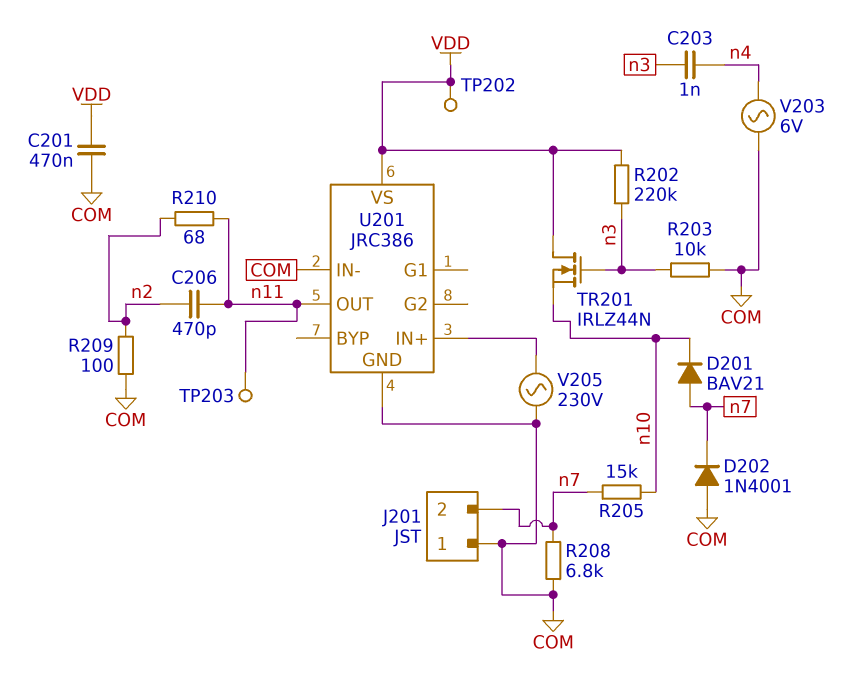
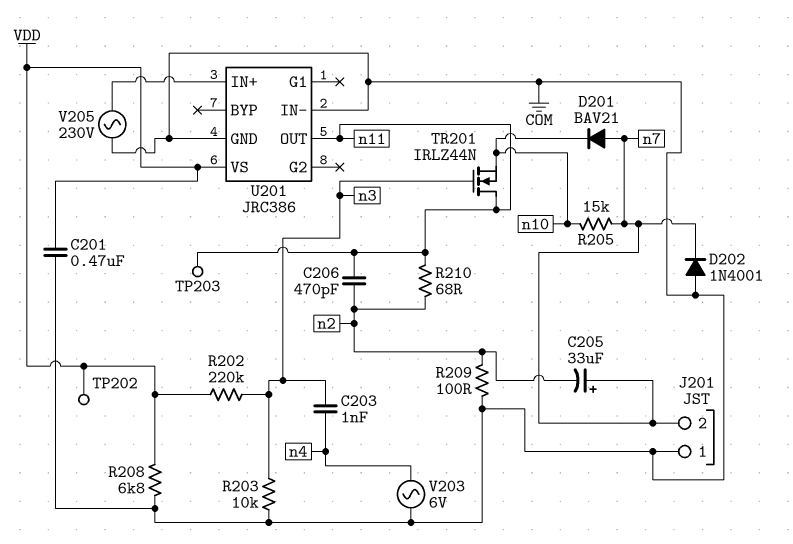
C205: none -> 33uF (plus n7, minus n2)
R208: 6.8k (COM, n7) -> 6.8k (COM, VDD)
TR201: NMOS IRLZ44N (G n3, D VDD, S n10) -> NMOS IRLZ44N (G n3, D n11, S n10)

